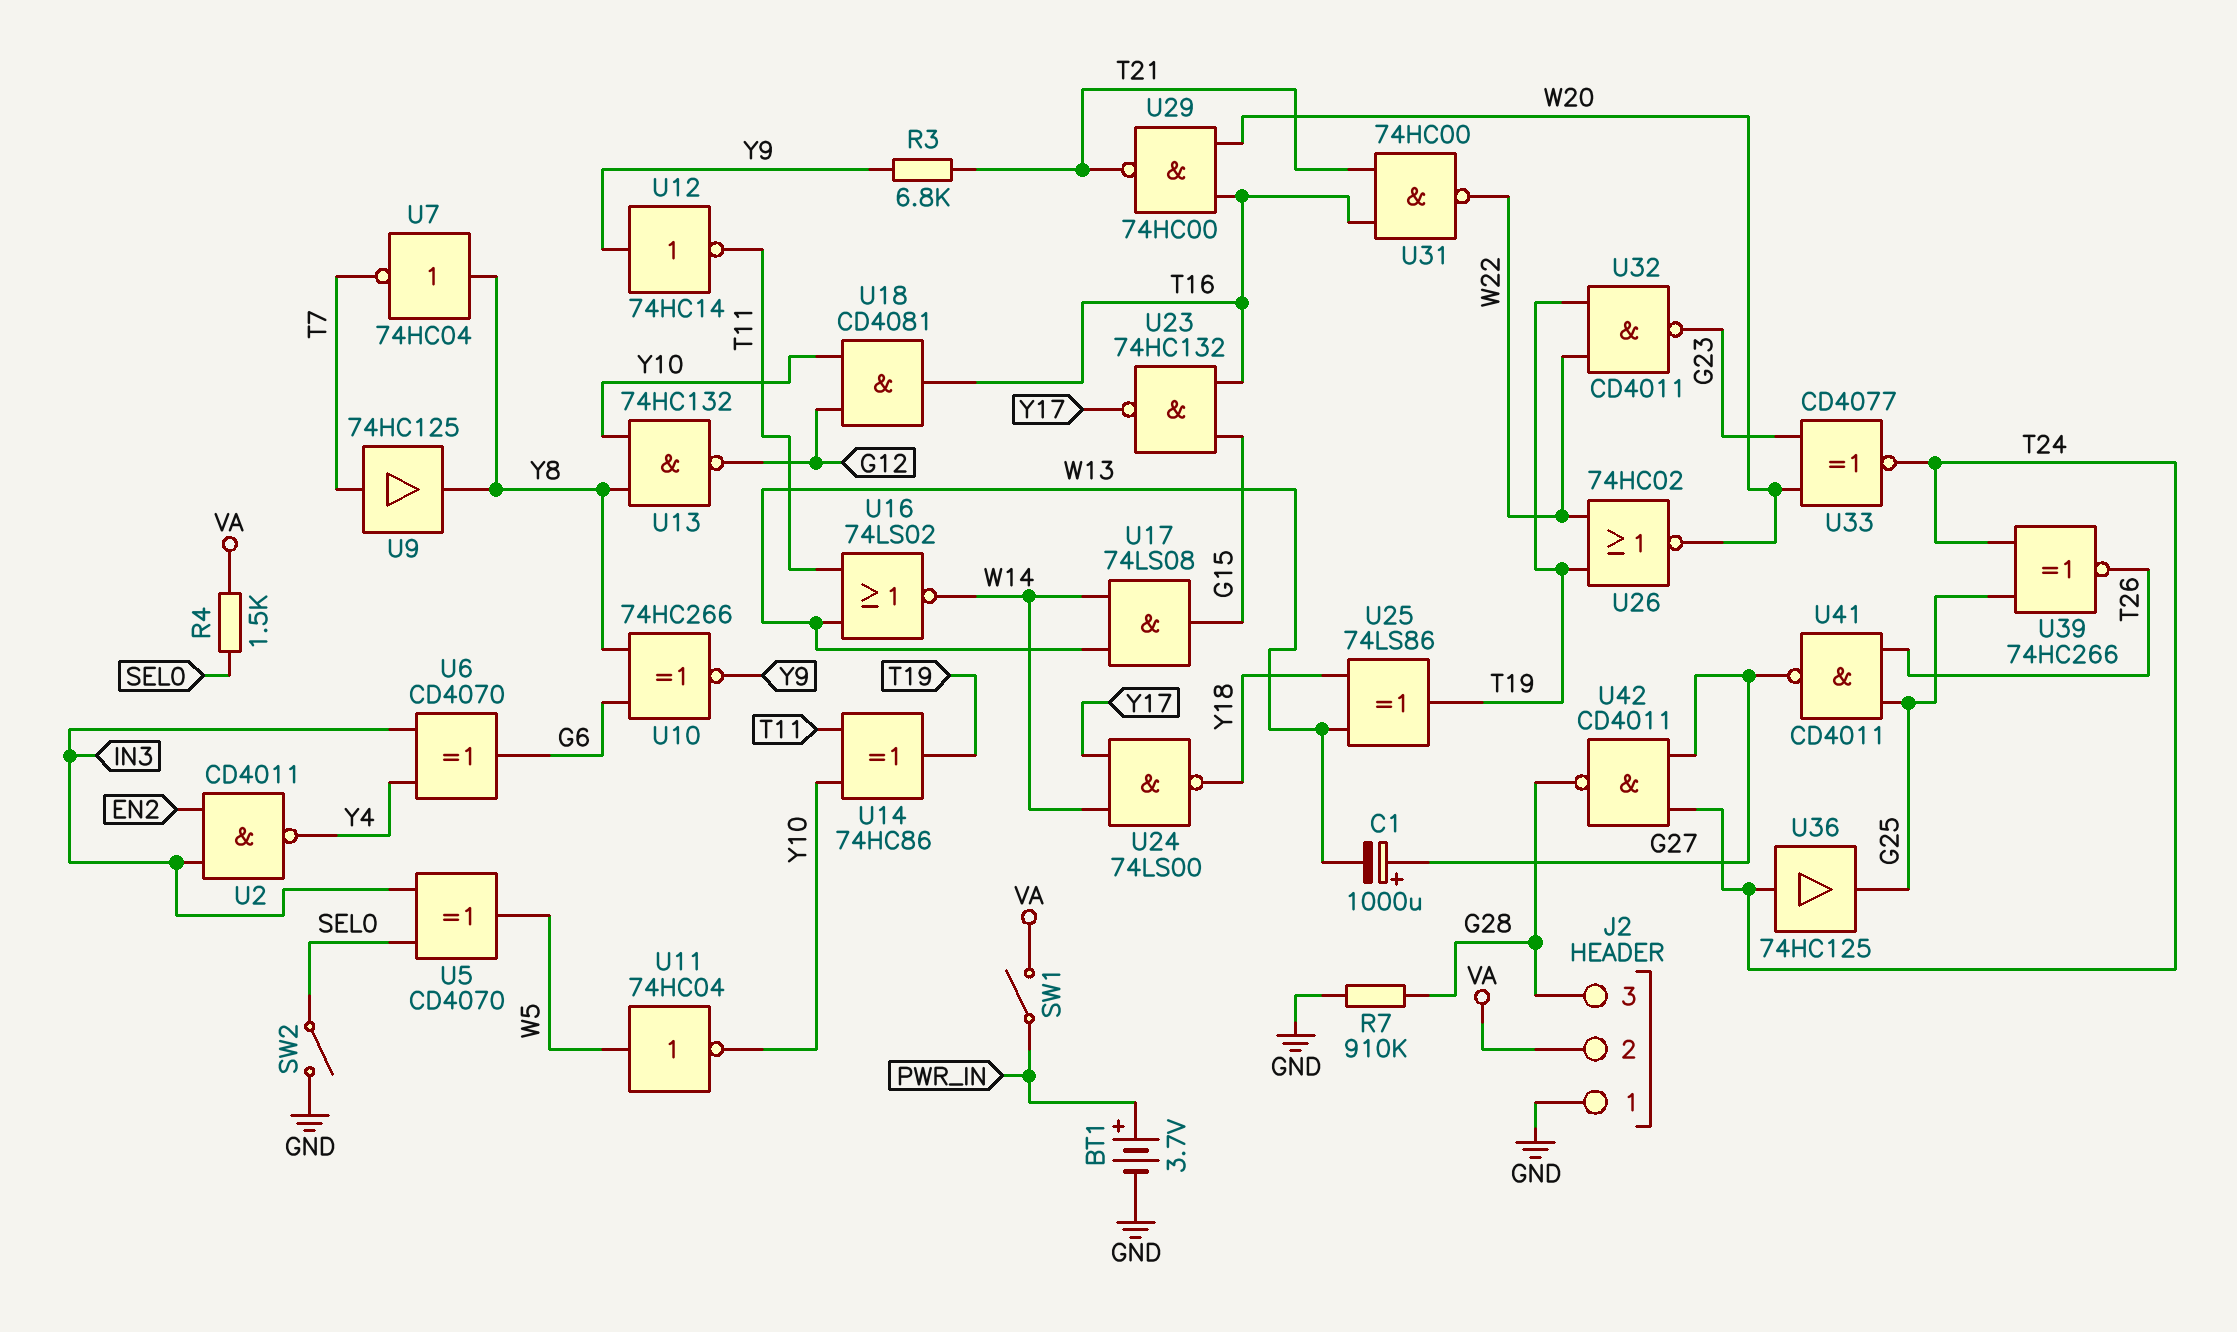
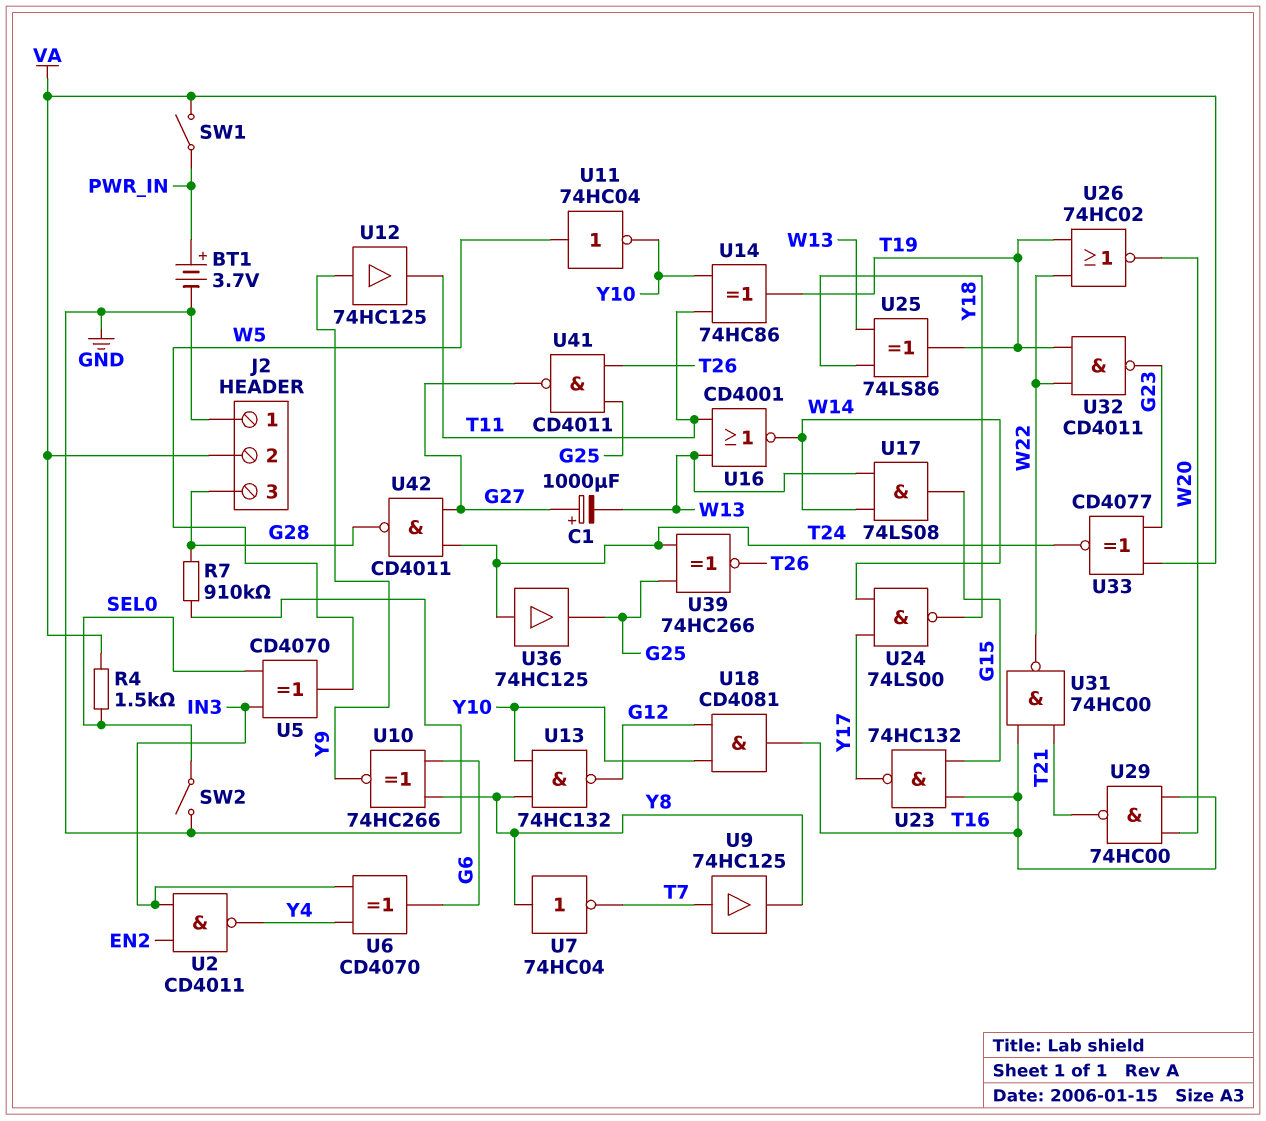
R3: 6.8k (T21, Y9) -> none
U12: NOT 74HC14 (in Y9, out T11) -> buffer 74HC125 (in Y9, out T11)
U16: NOR 74LS02 (in T11, in W13, out W14) -> NOR CD4001 (in T11, in W13, out W14)
U33: XNOR CD4077 (in G23, in W20, out T24) -> XNOR CD4077 (in G23, in VA, out T24)

